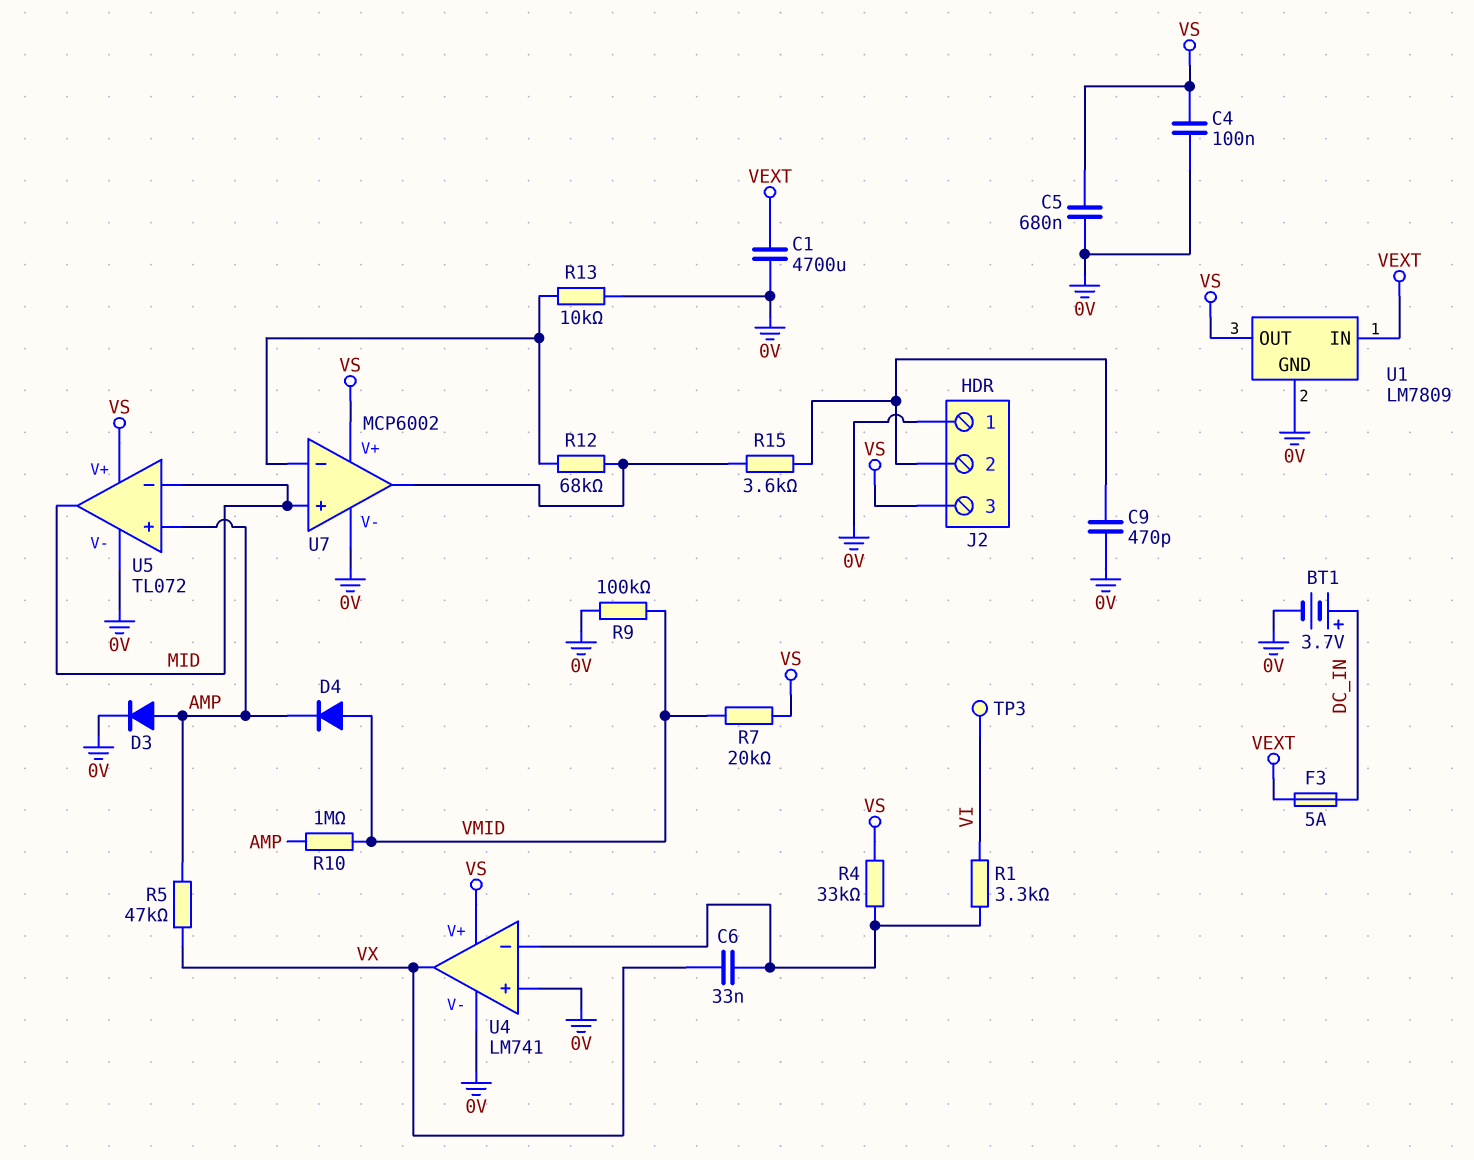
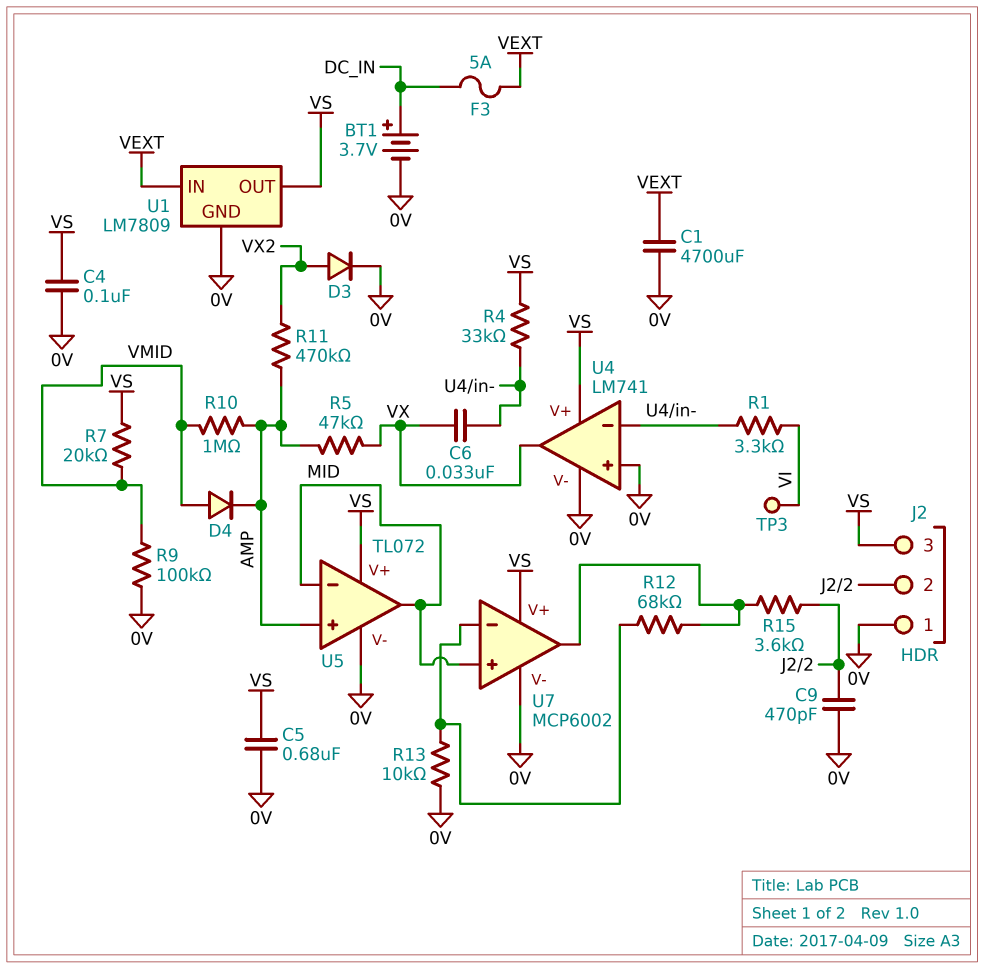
D3: diode (A AMP, K 0V) -> diode (A VX2, K 0V)
R11: none -> 470k (AMP, VX2)

